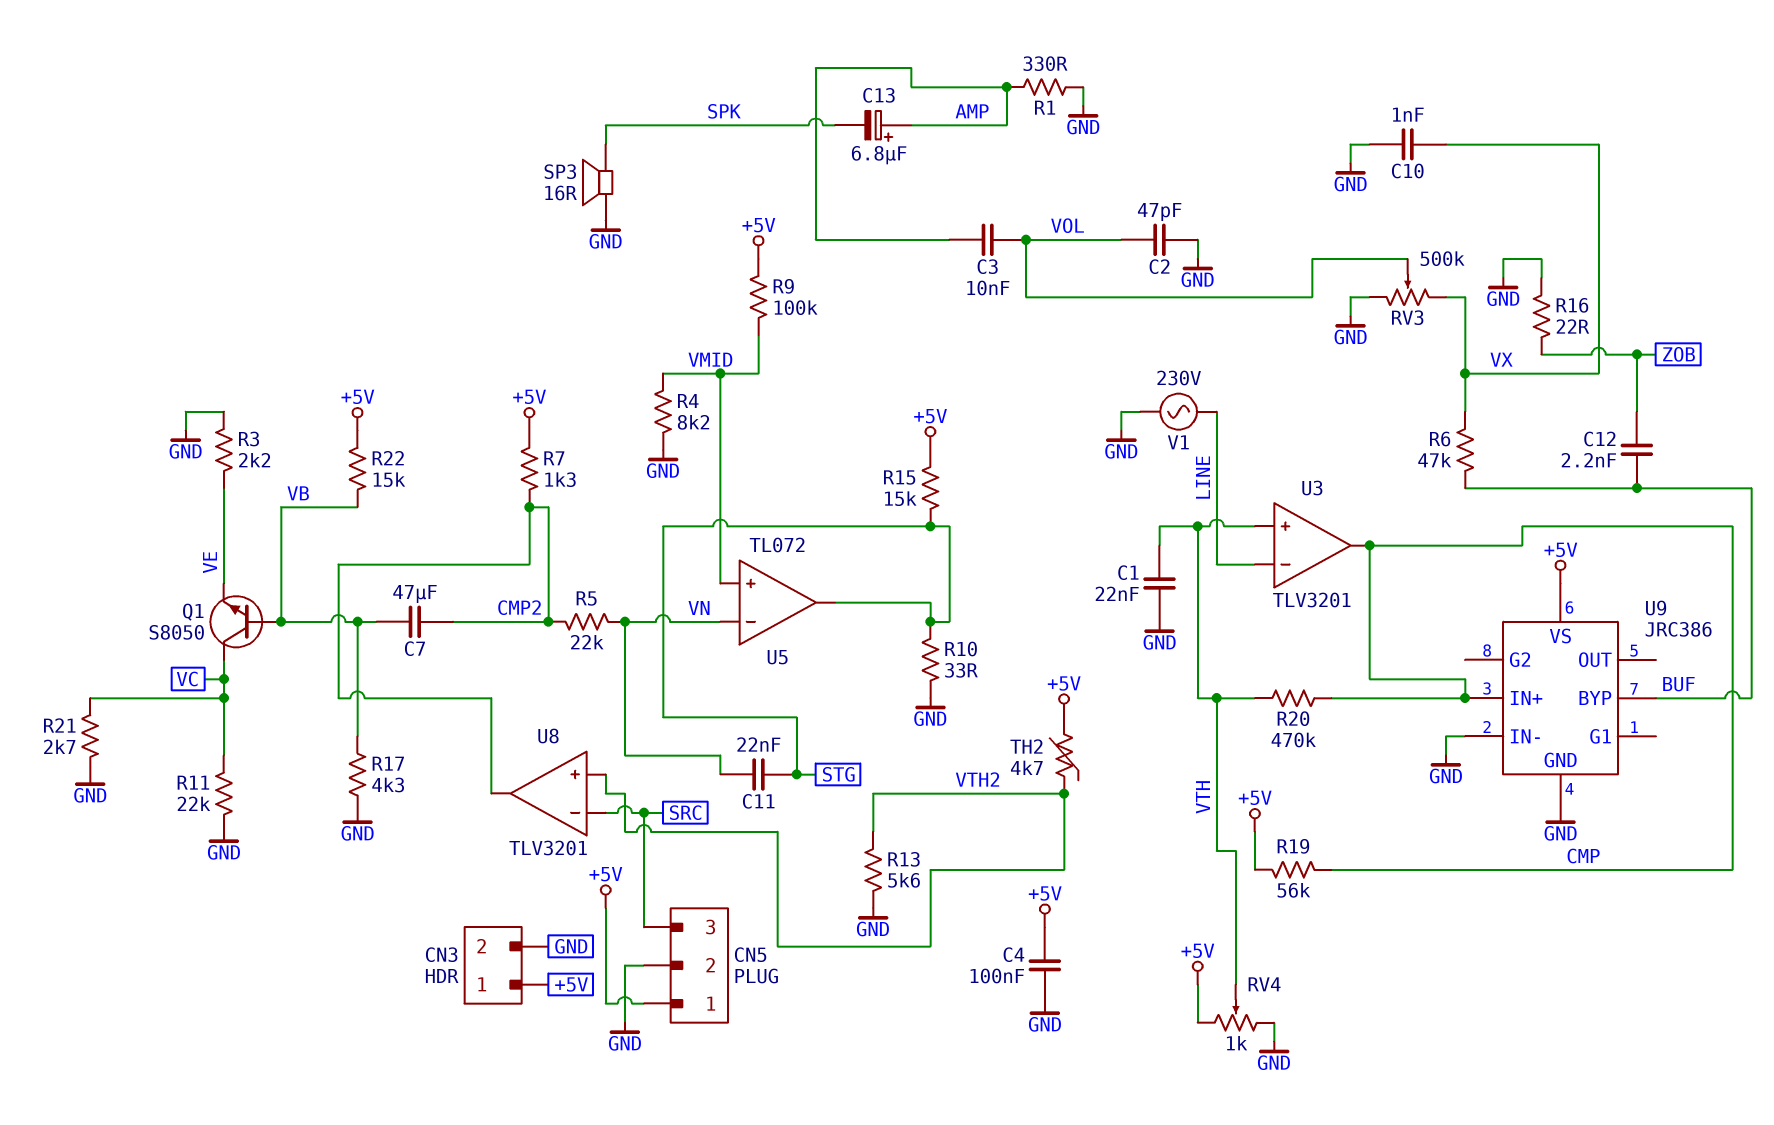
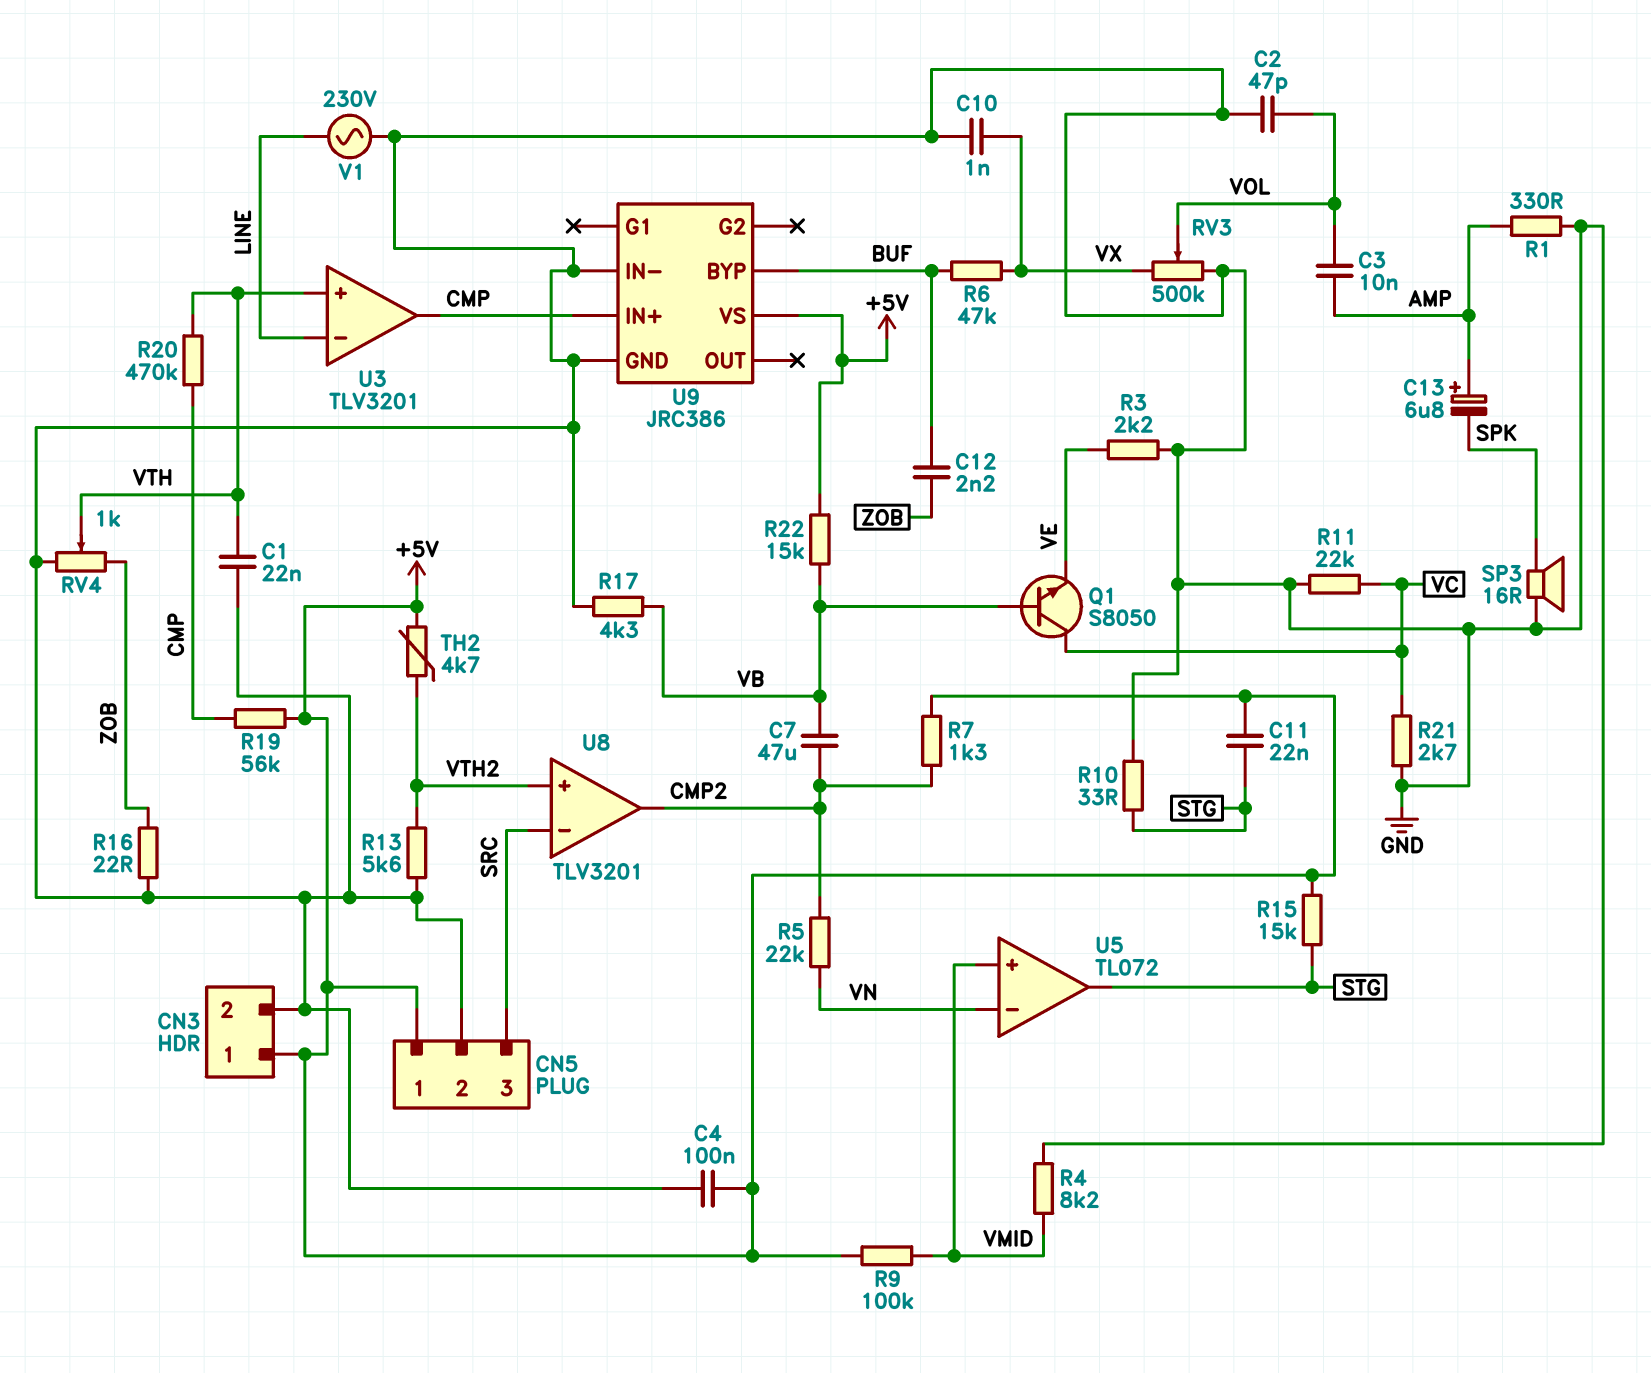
C11: 22nF (STG, VN) -> 22nF (+5V, STG)
RV4: 1k (+5V, GND, wiper VTH) -> 1k (GND, ZOB, wiper VTH)

